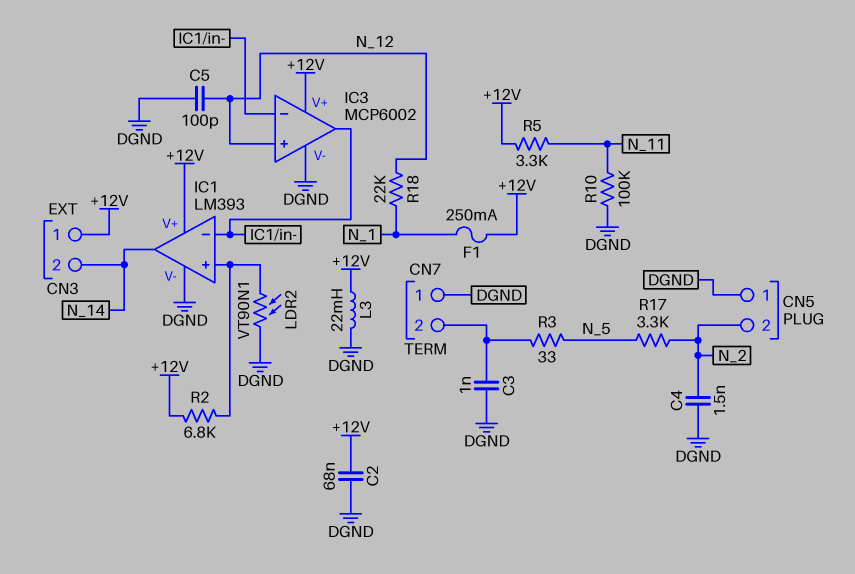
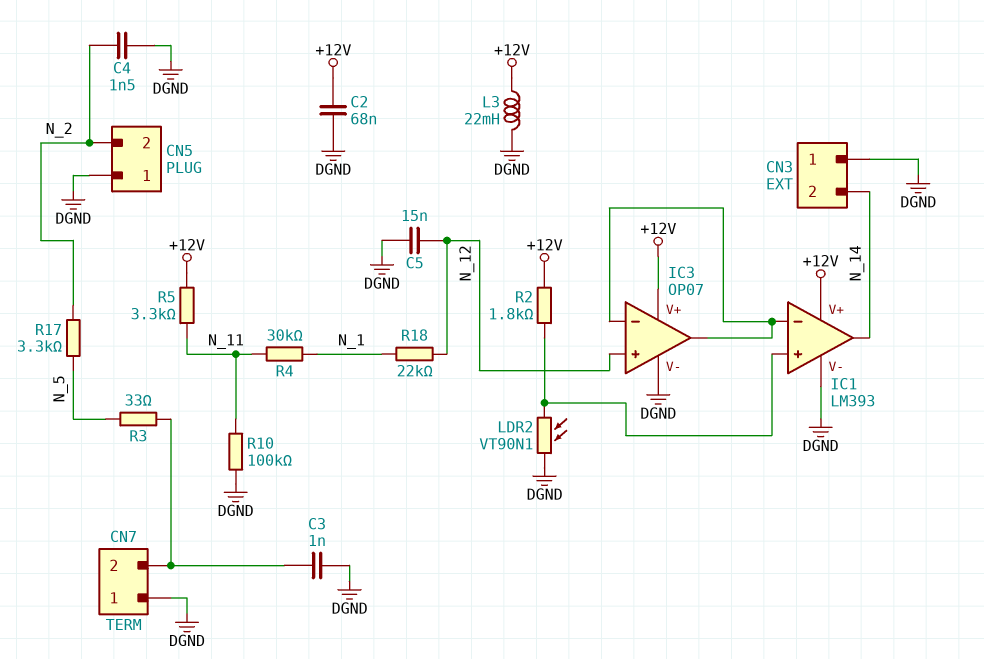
C5: 100pF (DGND, N_12) -> 15nF (DGND, N_12)
CN3 pin 1: +12V -> DGND
F1: 250mA (+12V, N_1) -> none
IC3: MCP6002 -> OP07
R2: 6.8k (+12V, IC1/in+) -> 1.8k (+12V, IC1/in+)
R4: none -> 30k (N_1, N_11)

